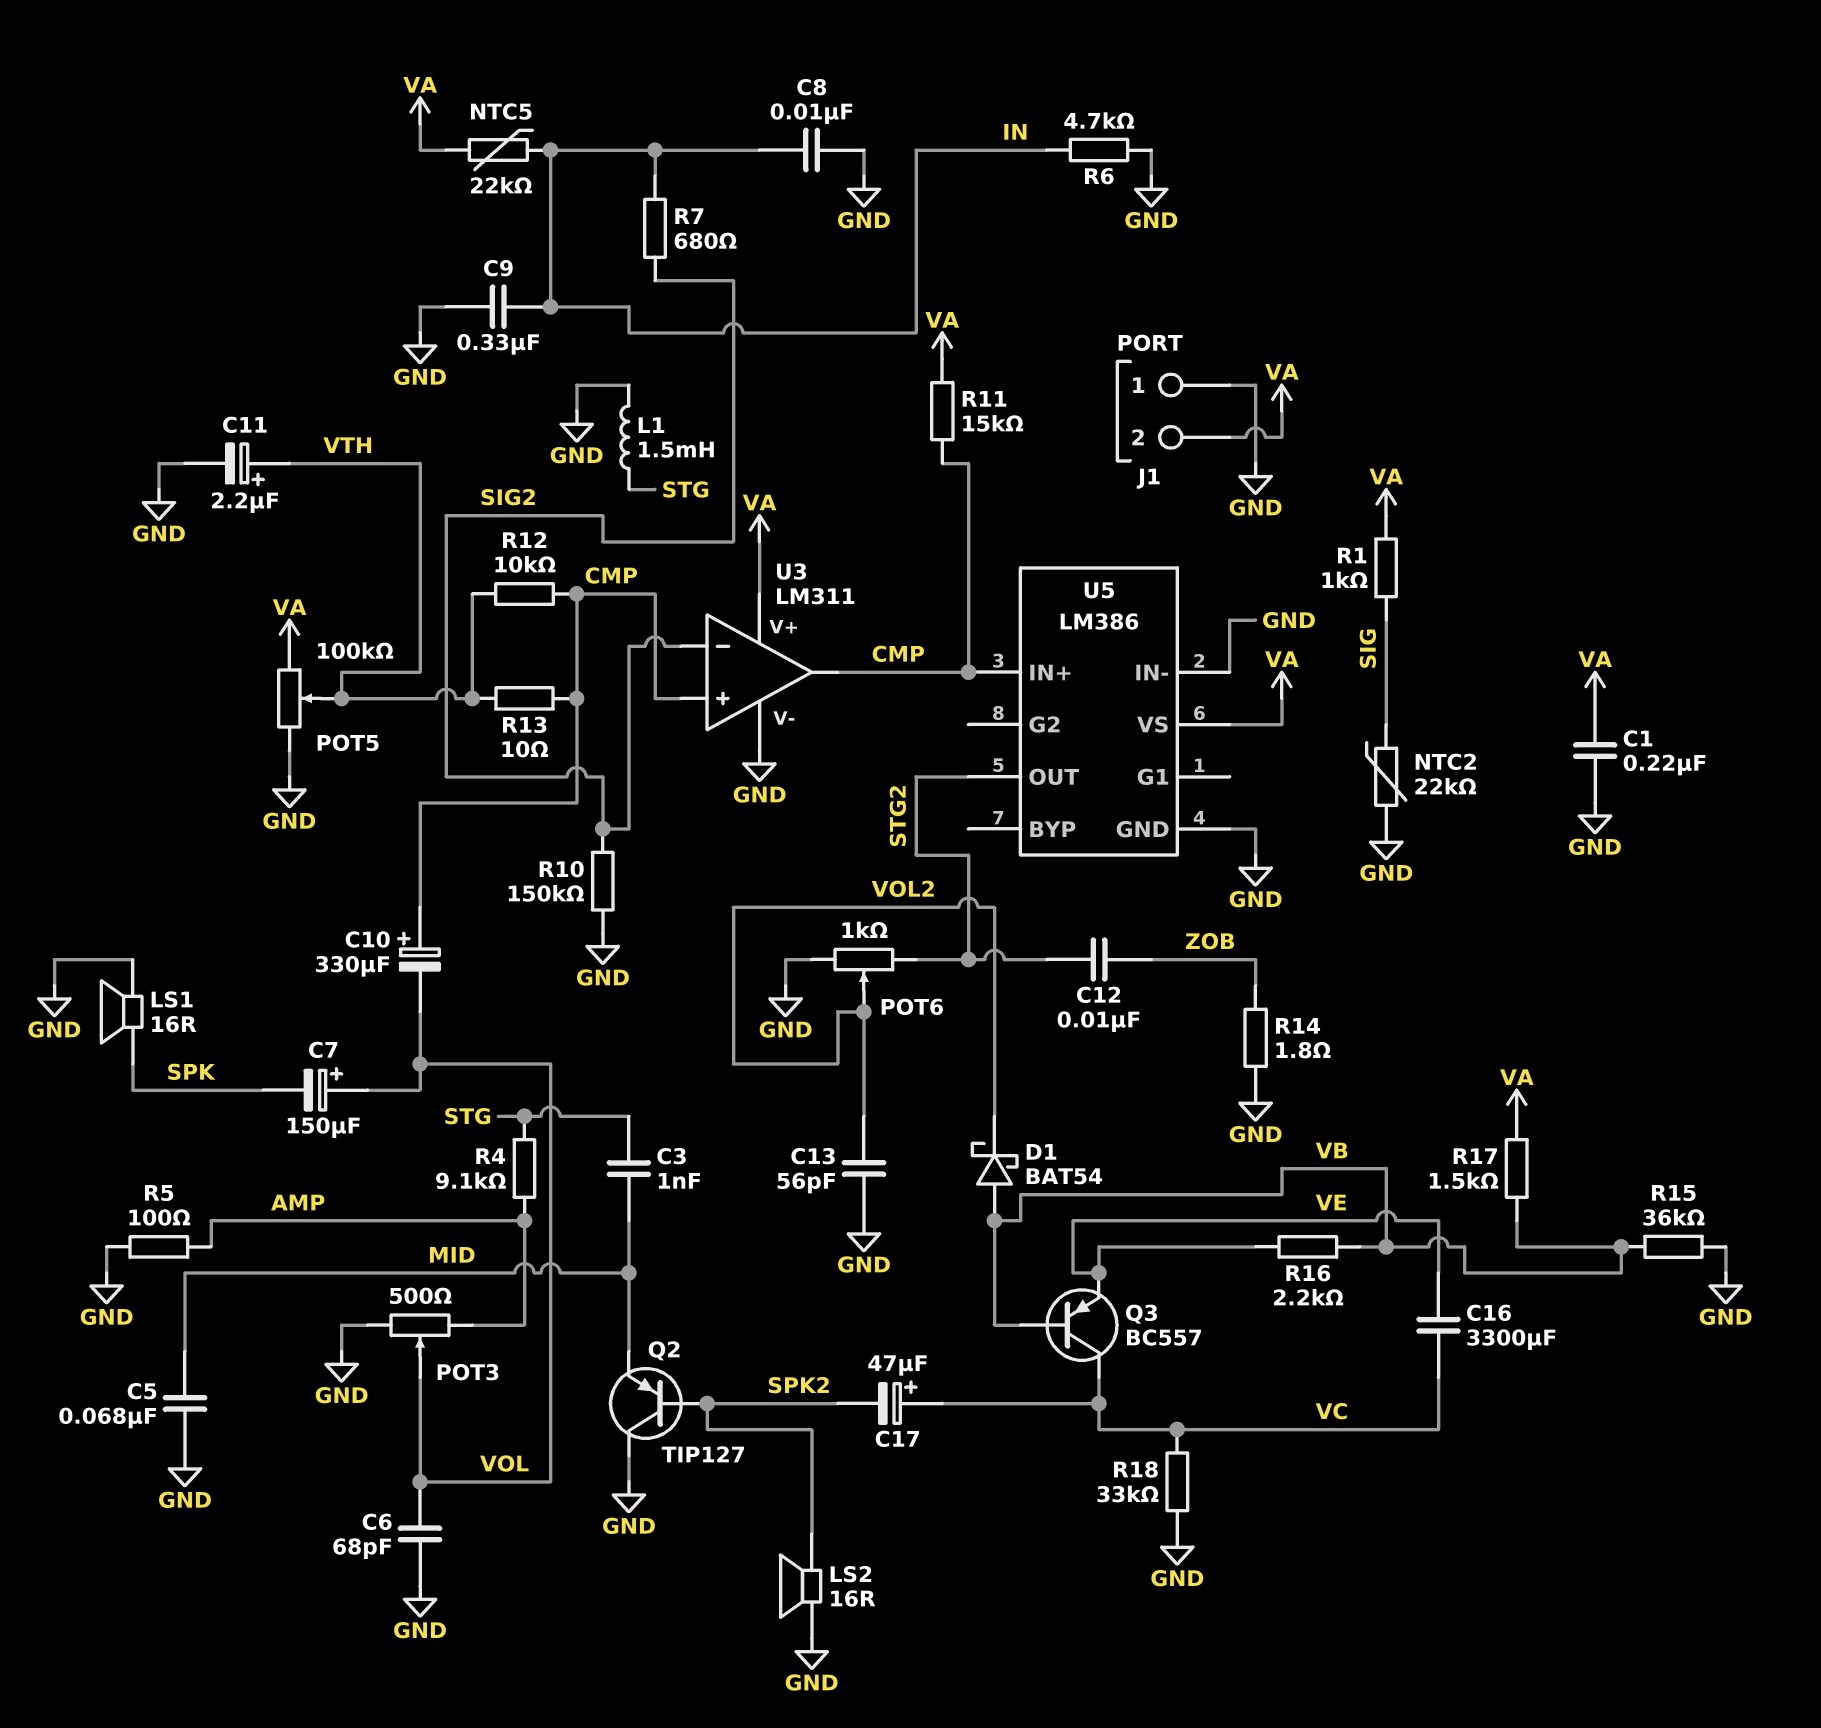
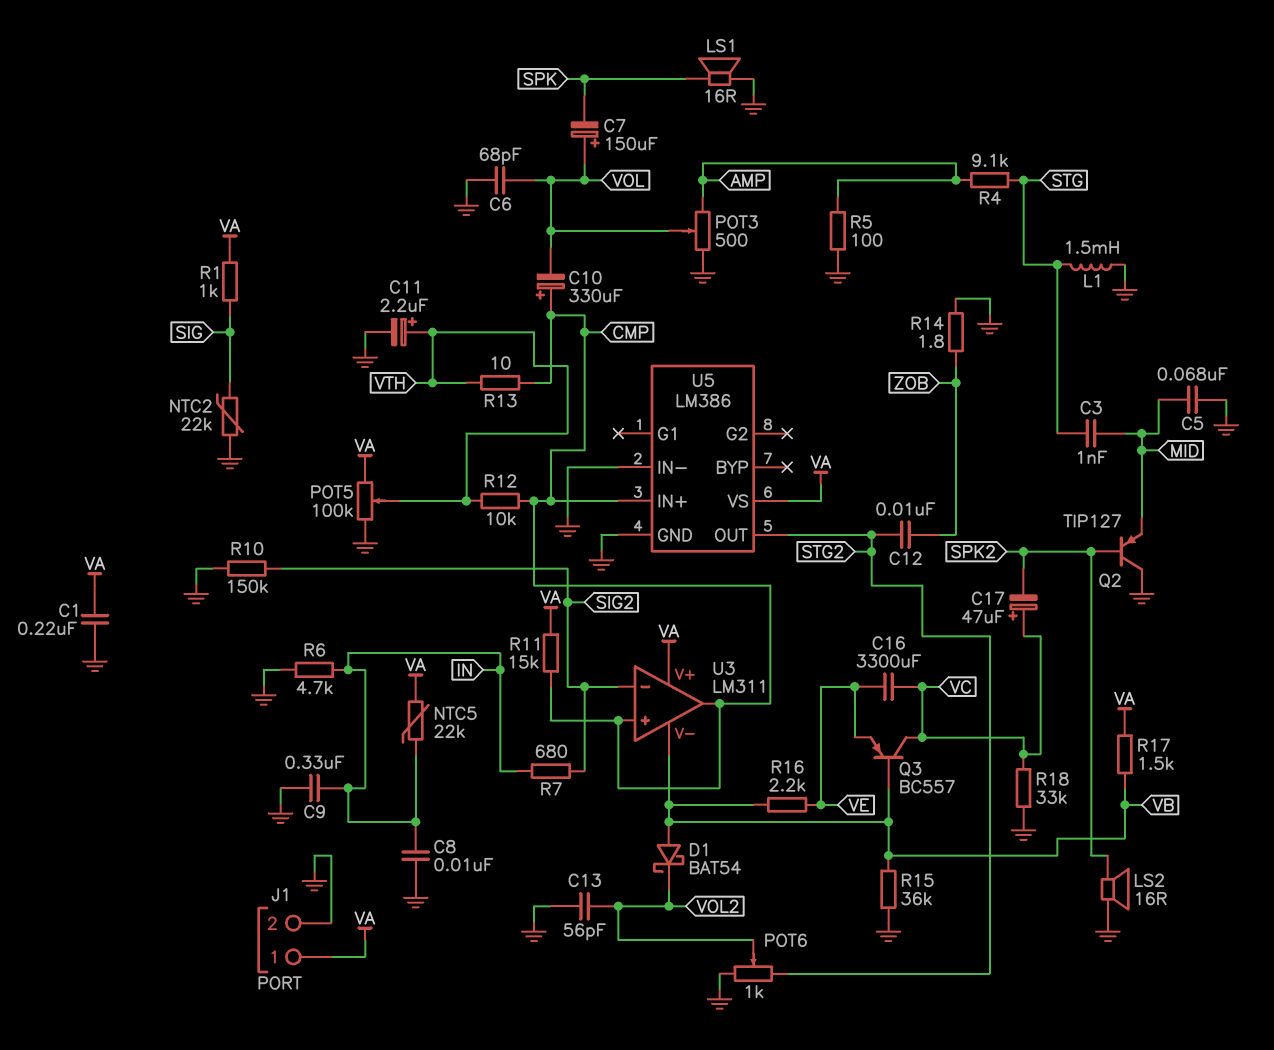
J1 pin 1: GND -> VA
J1 pin 2: VA -> GND
U3 pin V-: GND -> VB

